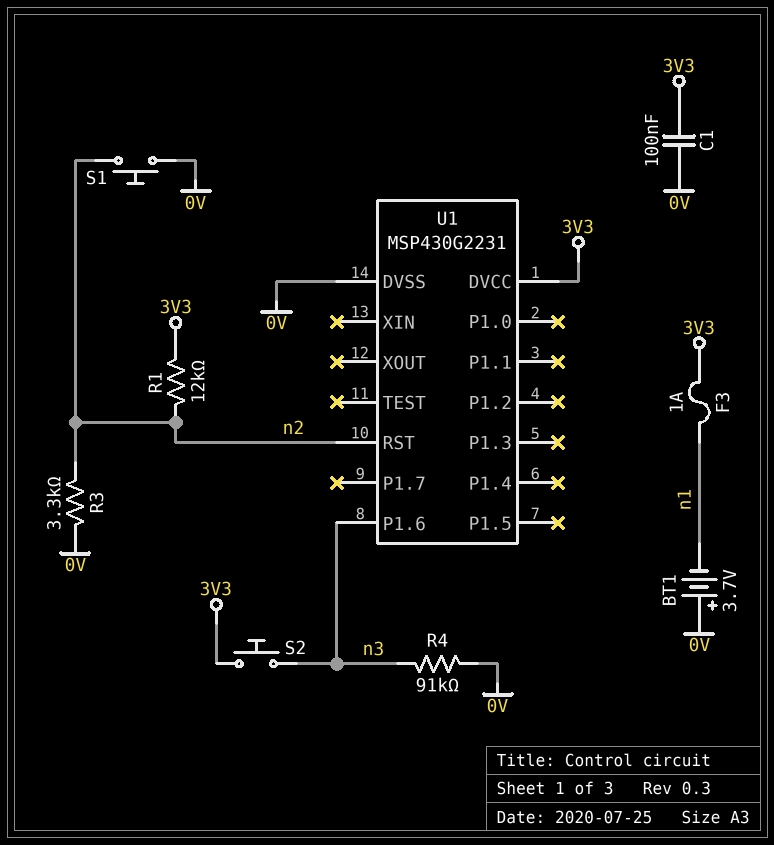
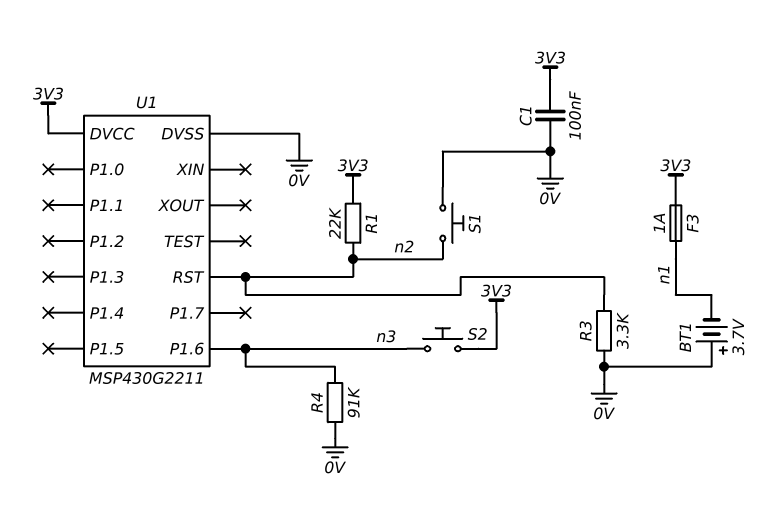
R1: 12k (3V3, n2) -> 22k (3V3, n2)
U1: MSP430G2231 -> MSP430G2211

